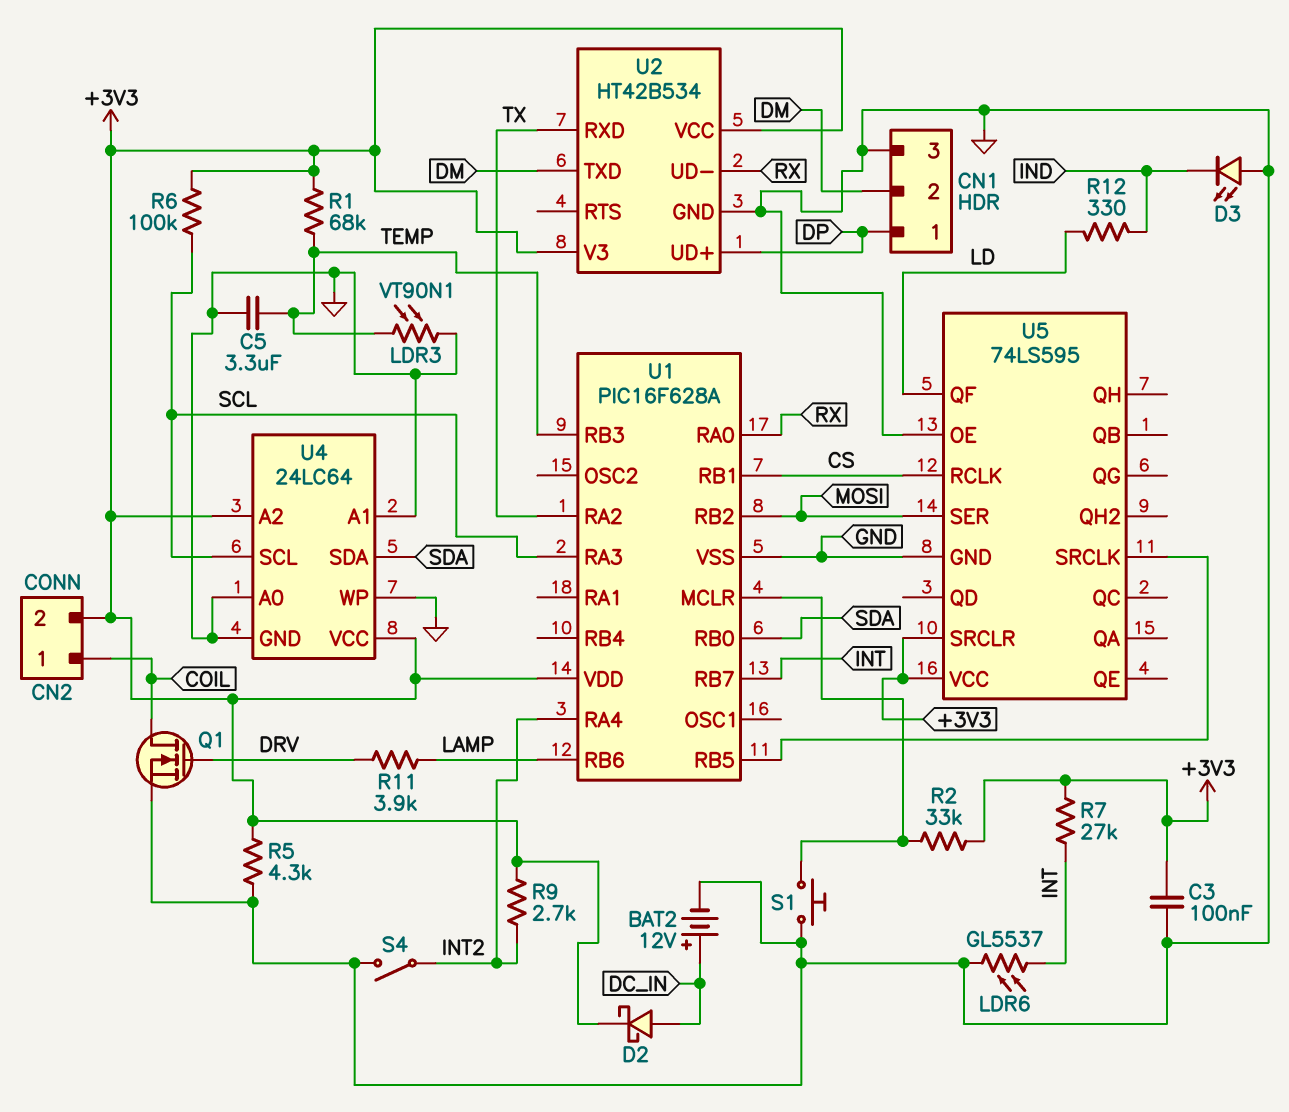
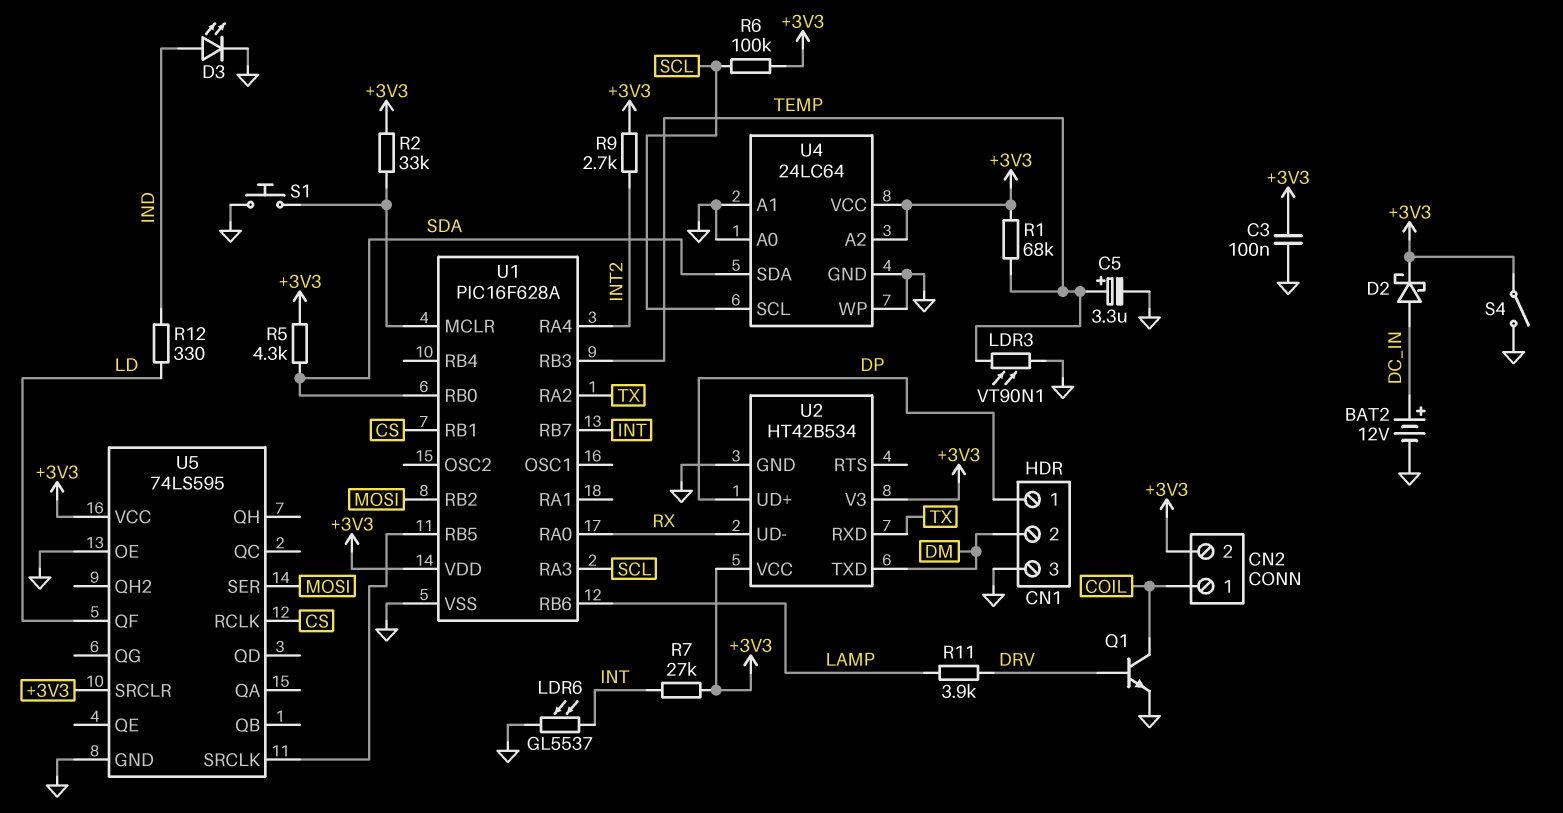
C5: 3.3uF (GND, TEMP) -> 3.3uF (plus TEMP, minus GND)
D3: LED (A GND, K IND) -> LED (A IND, K GND)
Q1: NMOS (G DRV, D COIL, S GND) -> NPN (B DRV, C COIL, E GND)
R5: 4.3k (+3V3, GND) -> 4.3k (+3V3, SDA)
S4: switch (GND, INT2) -> switch (+3V3, GND)

